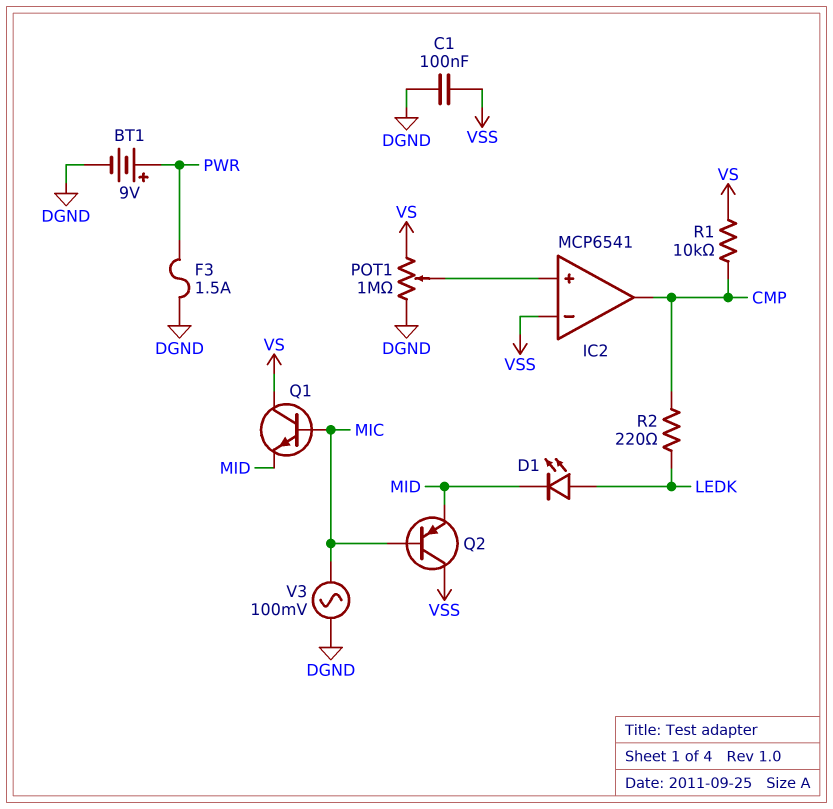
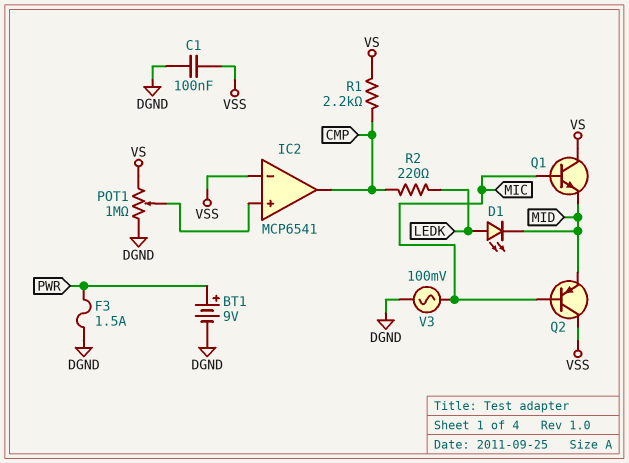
R1: 10k (CMP, VS) -> 2.2k (CMP, VS)

